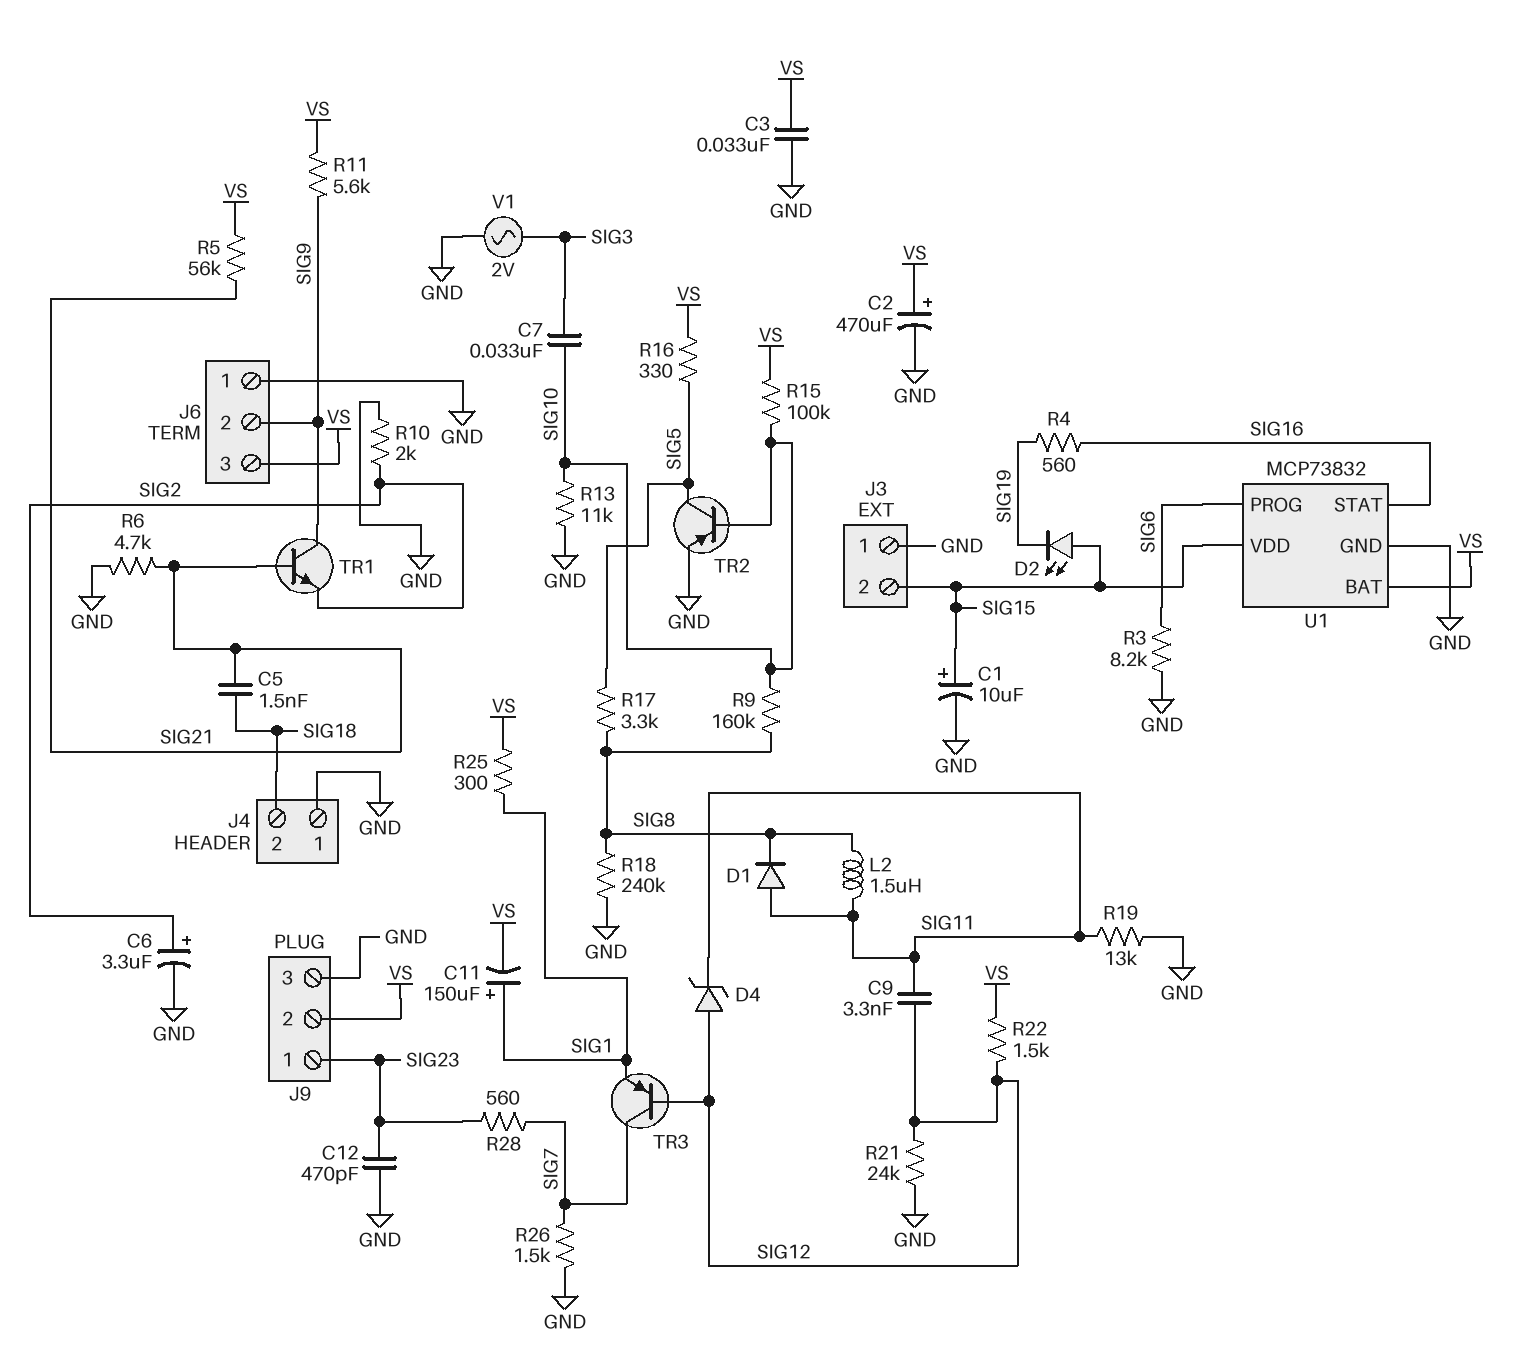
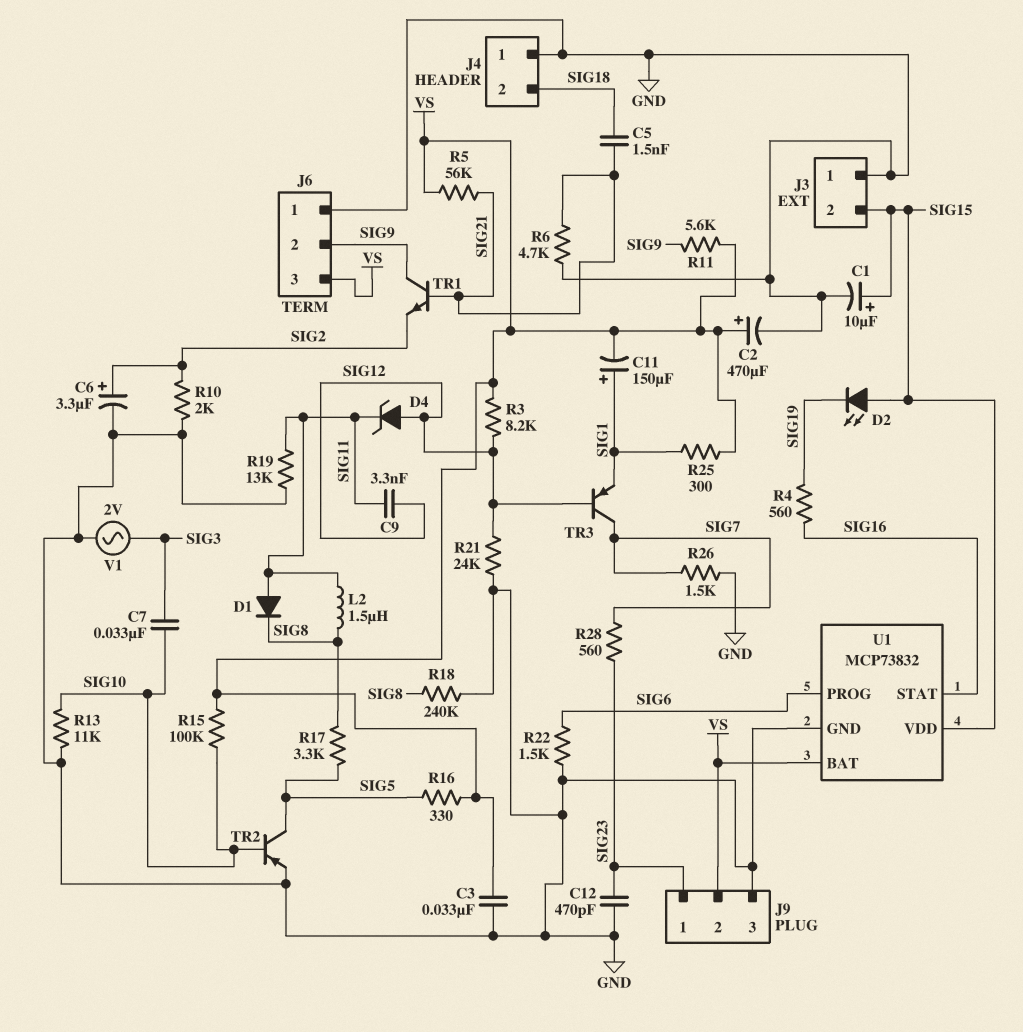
R3: 8.2k (GND, SIG6) -> 8.2k (SIG12, VS)
R9: 160k (SIG8, SIG10) -> none
R22: 1.5k (SIG12, VS) -> 1.5k (GND, SIG6)

